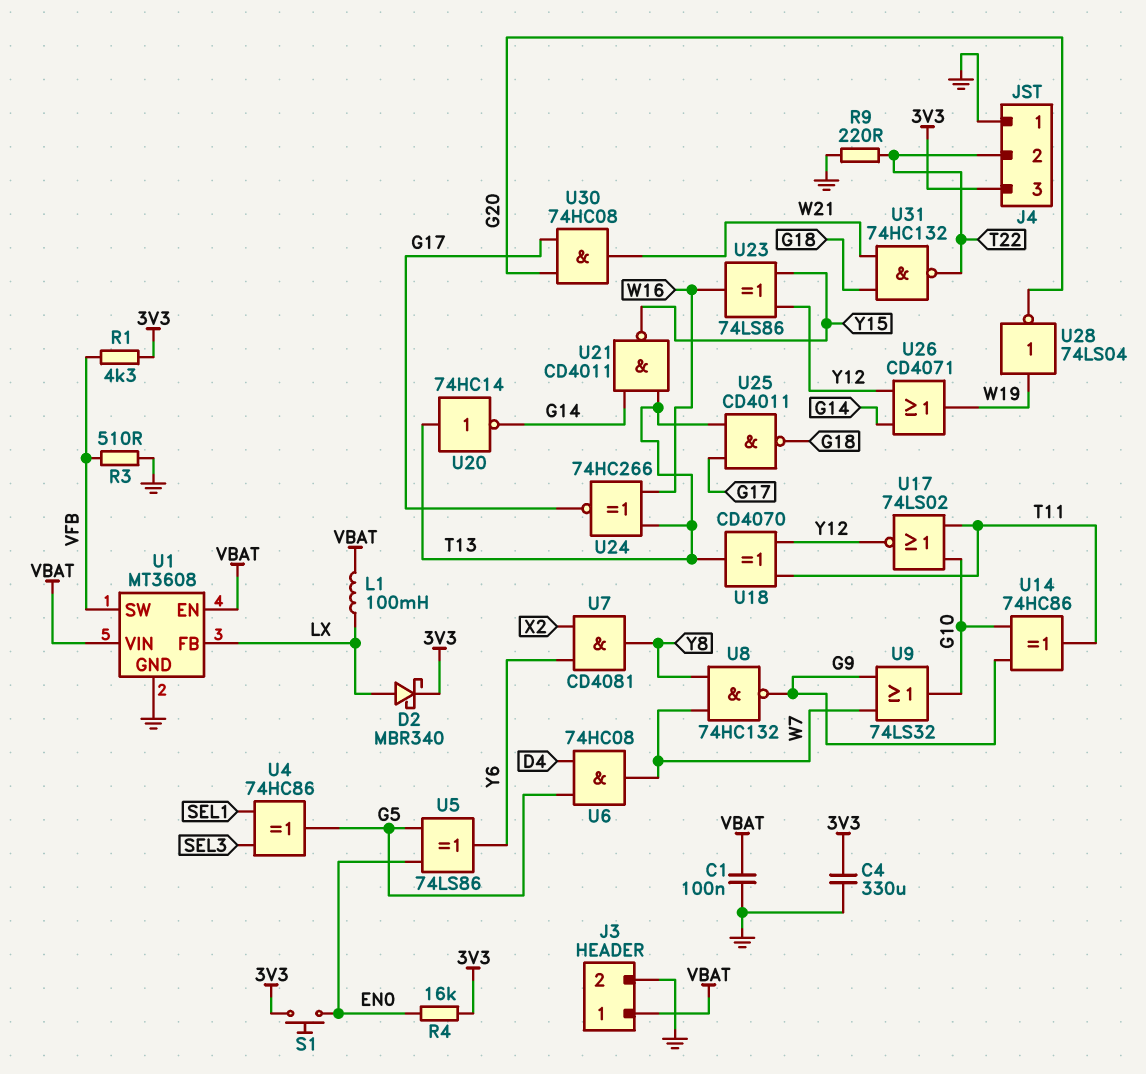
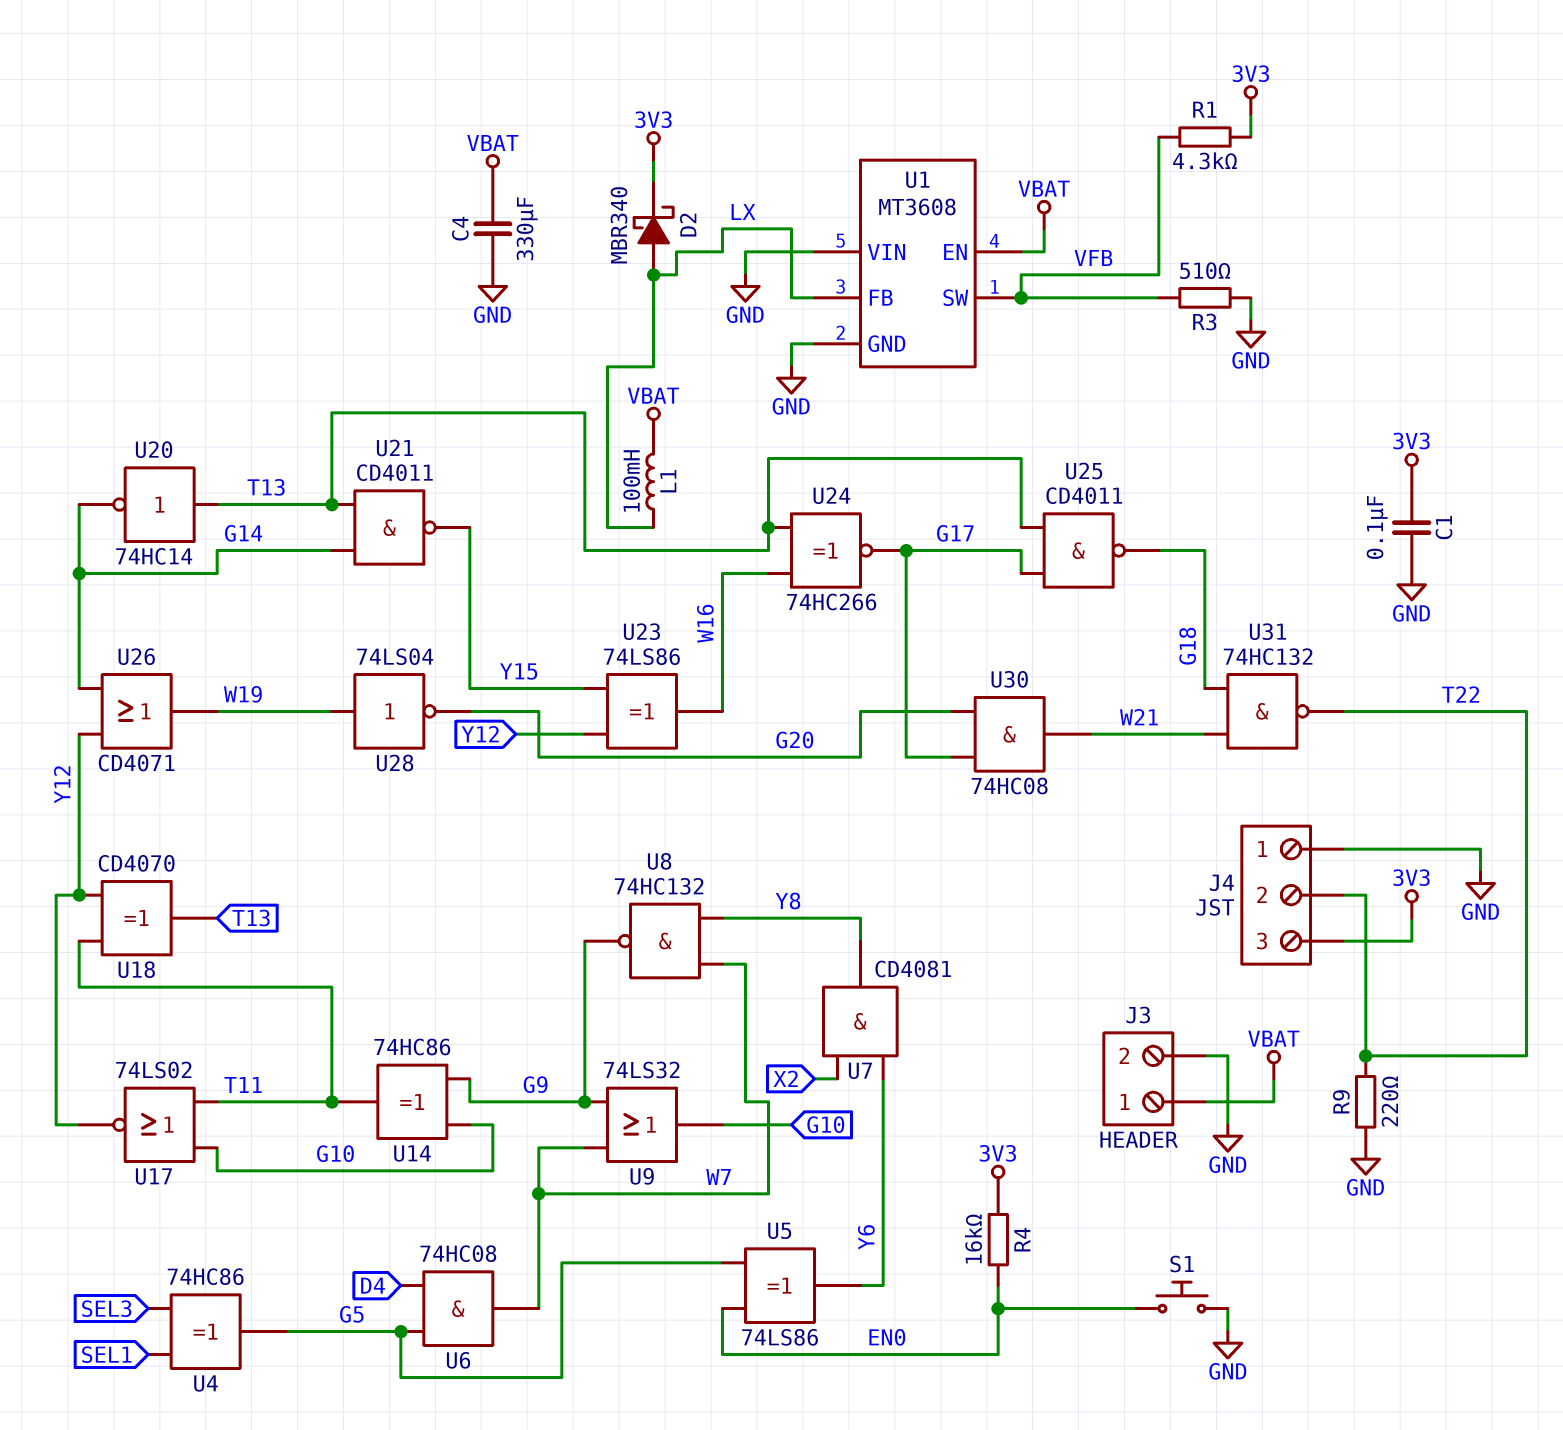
C1: 100nF (GND, VBAT) -> 100nF (3V3, GND)
C4: 330uF (3V3, GND) -> 330uF (GND, VBAT)
S1: button (3V3, EN0) -> button (EN0, GND)
U1 pin VIN: VBAT -> GND

